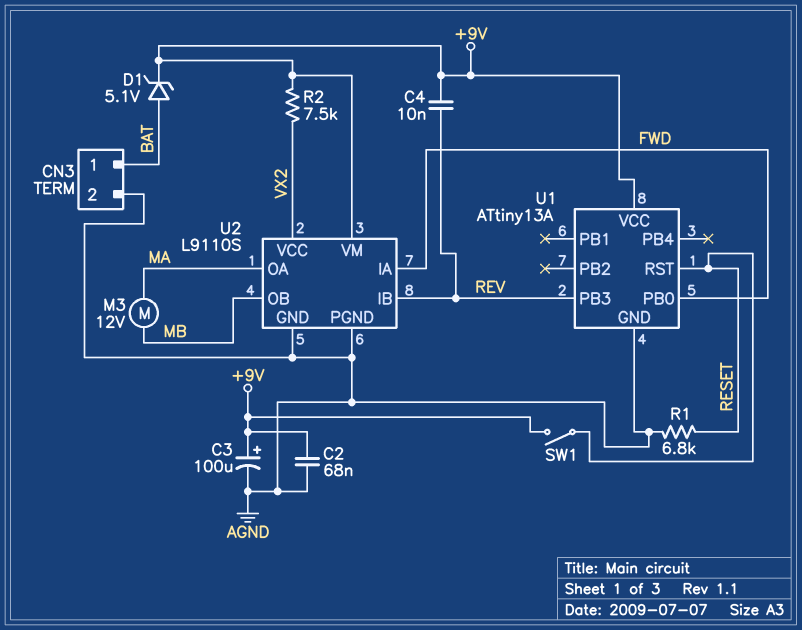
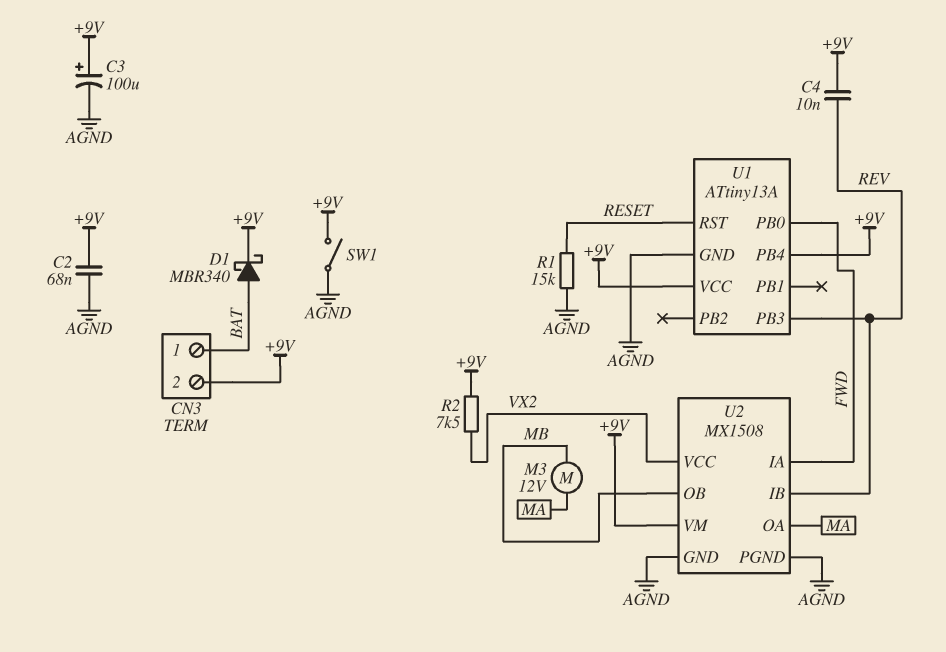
CN3 pin 2: AGND -> +9V
D1: zener 5.1V (A BAT, K +9V) -> schottky MBR340 (A BAT, K +9V)
R1: 6.8k (AGND, RESET) -> 15k (AGND, RESET)
SW1: switch (+9V, RESET) -> switch (+9V, AGND)
U1 pin PB4: none -> +9V
U2: L9110S -> MX1508

